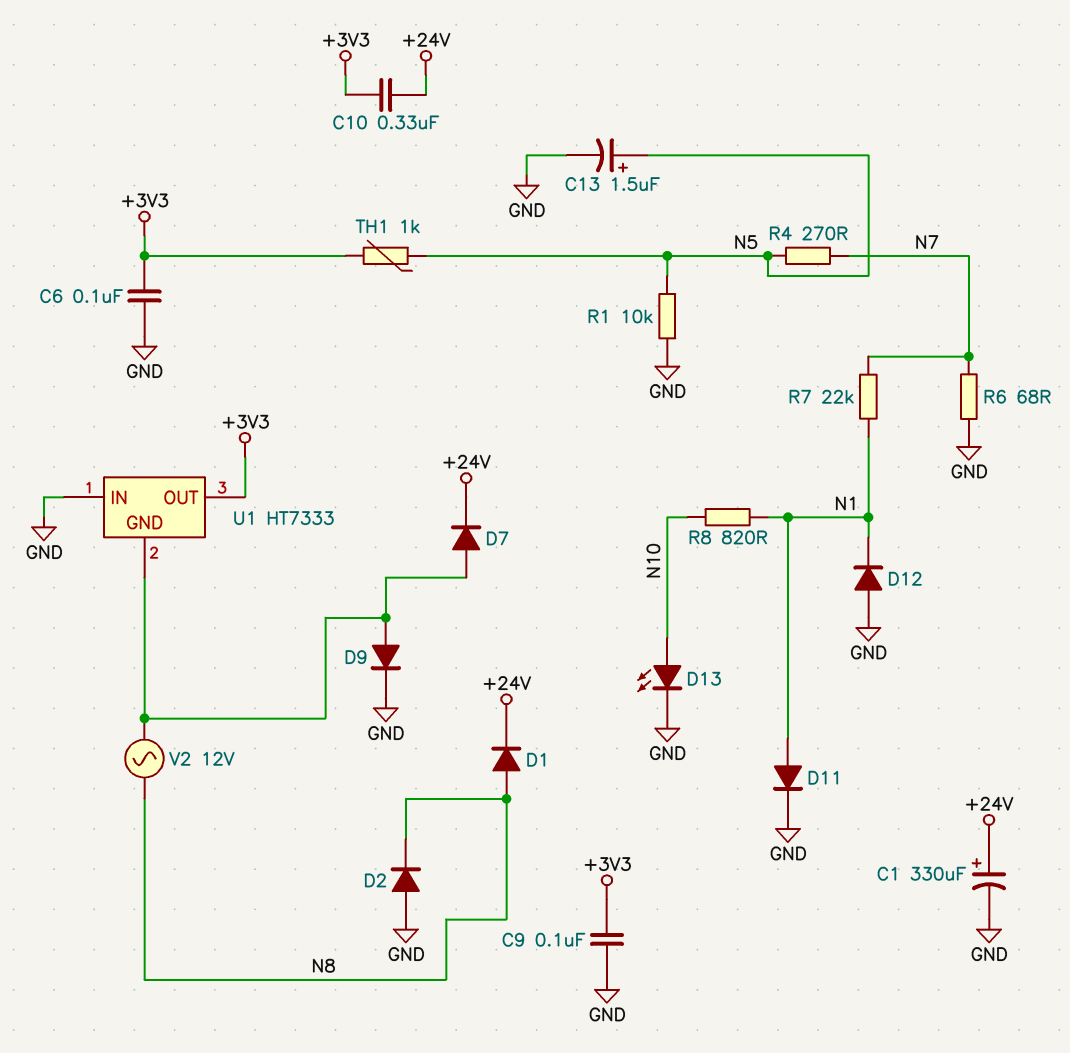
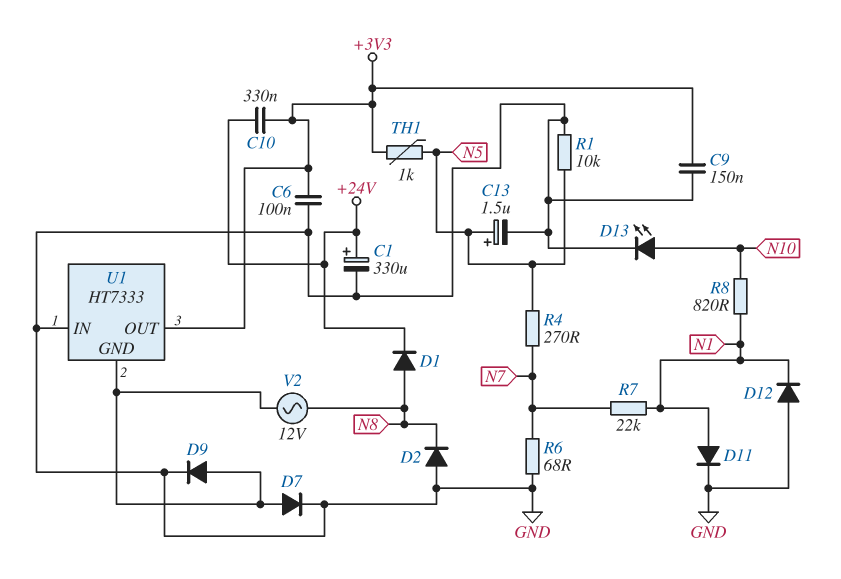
C9: 100nF (+3V3, GND) -> 150nF (+3V3, GND)
D7: diode (A U1/GND, K +24V) -> diode (A U1/GND, K GND)

